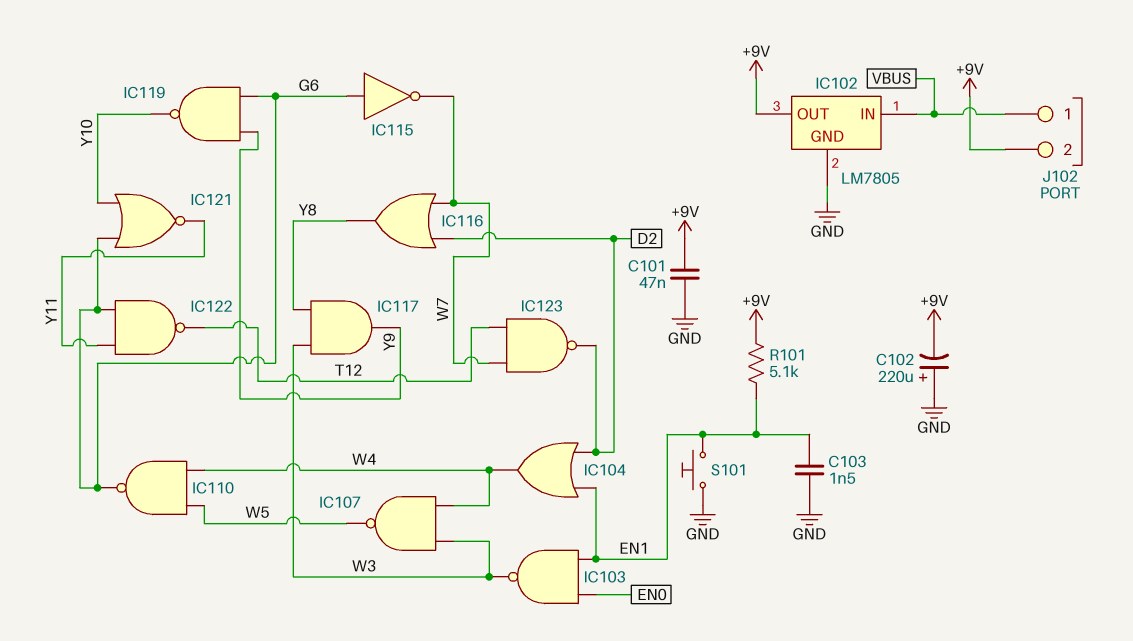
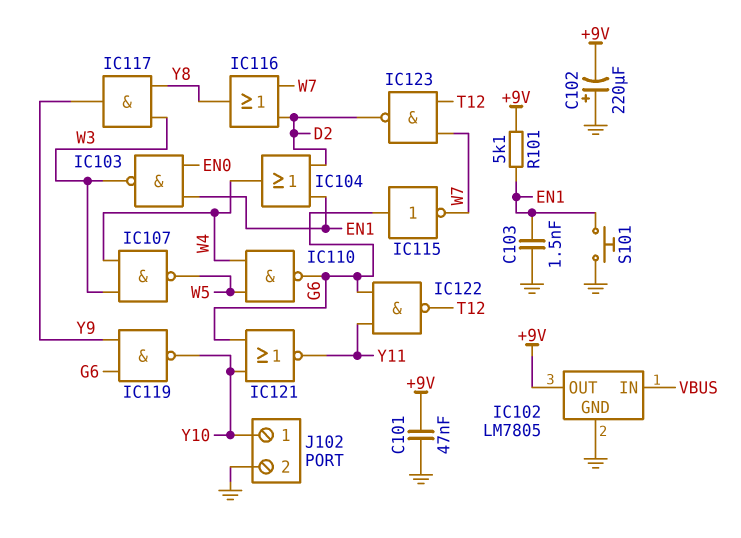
J102 pin 1: VBUS -> Y10
J102 pin 2: +9V -> GND

